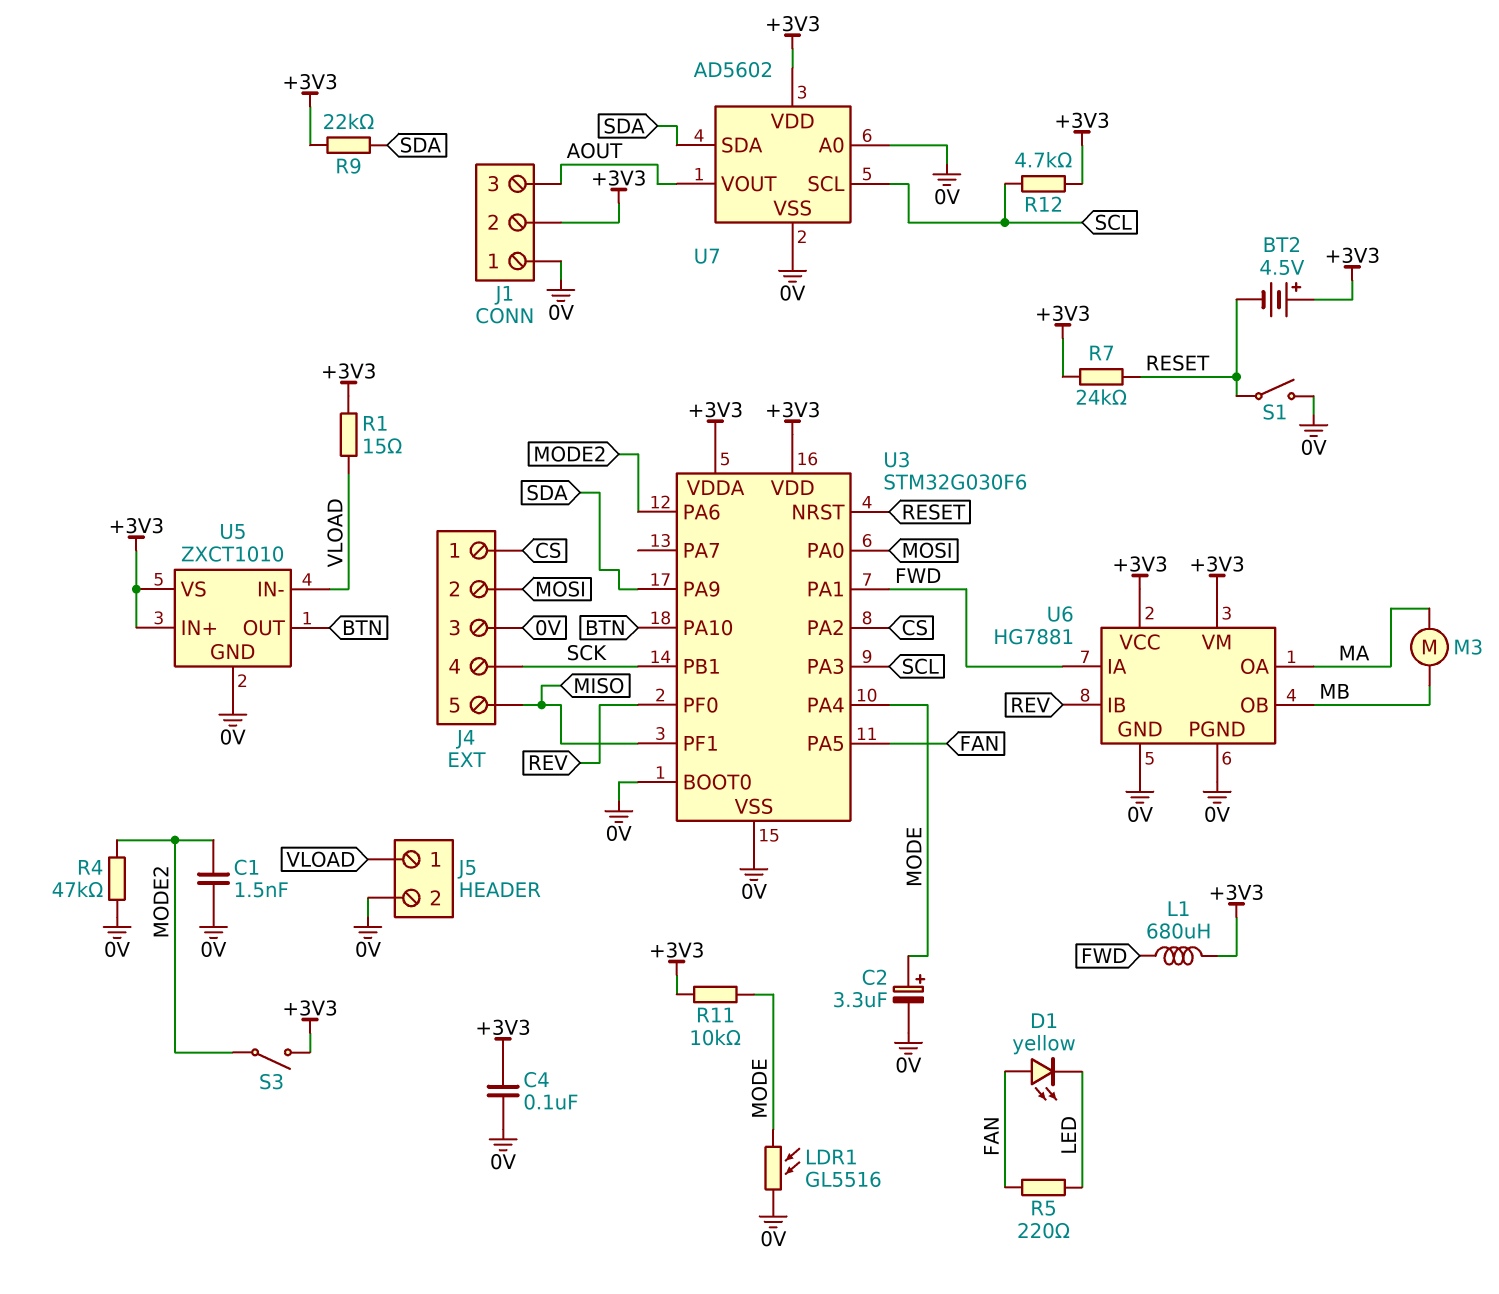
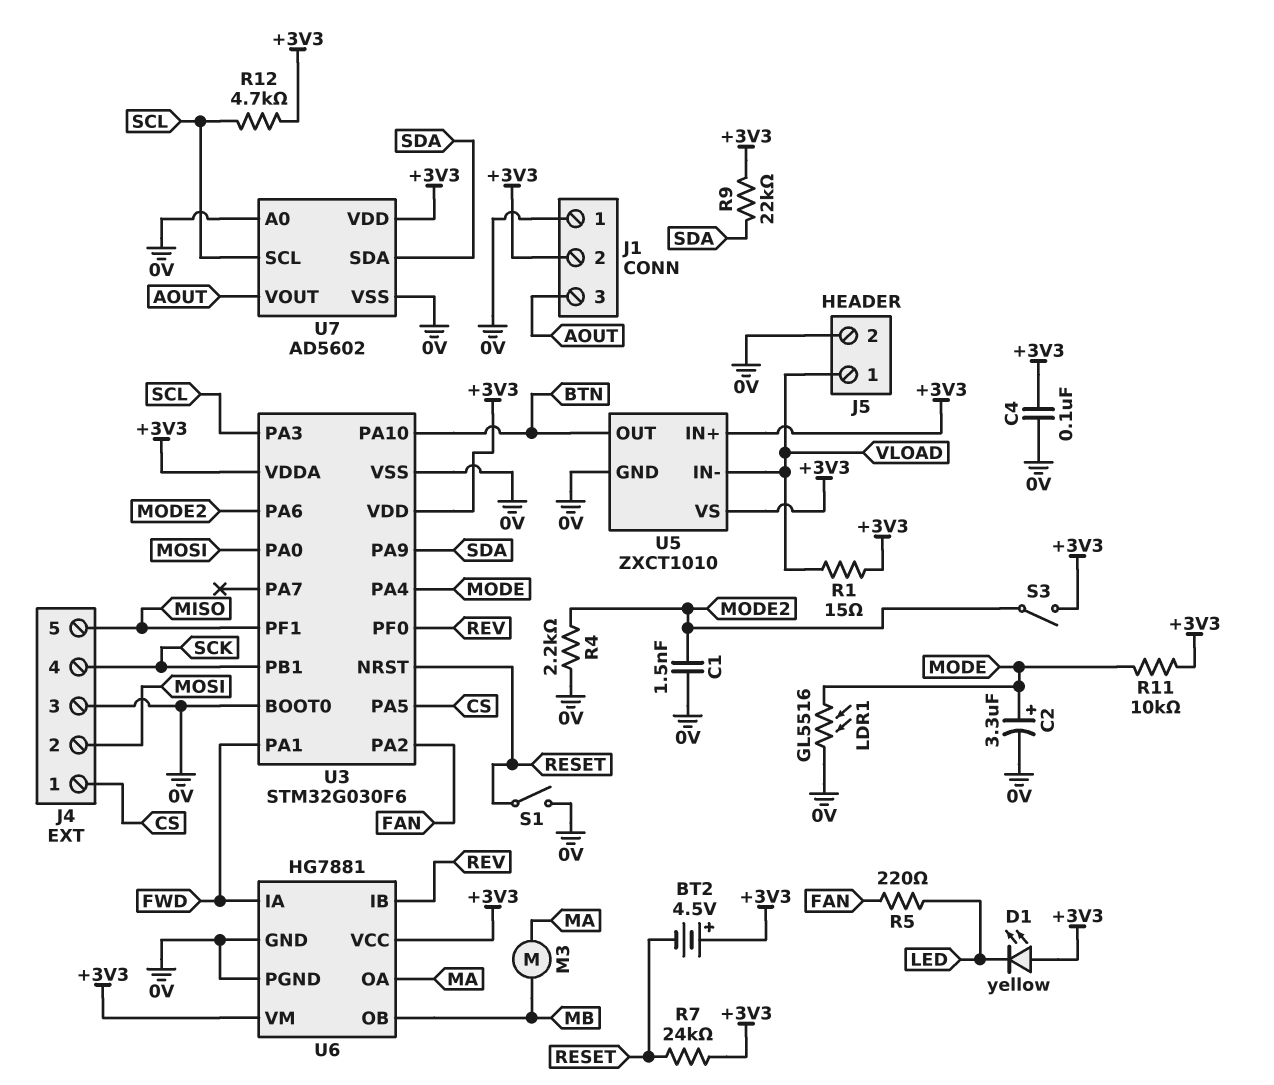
D1: LED yellow (A FAN, K LED) -> LED yellow (A +3V3, K LED)
L1: 680uH (+3V3, FWD) -> none
R4: 47k (0V, MODE2) -> 2.2k (0V, MODE2)
U3 pin PA2: CS -> FAN
U3 pin PA5: FAN -> CS

